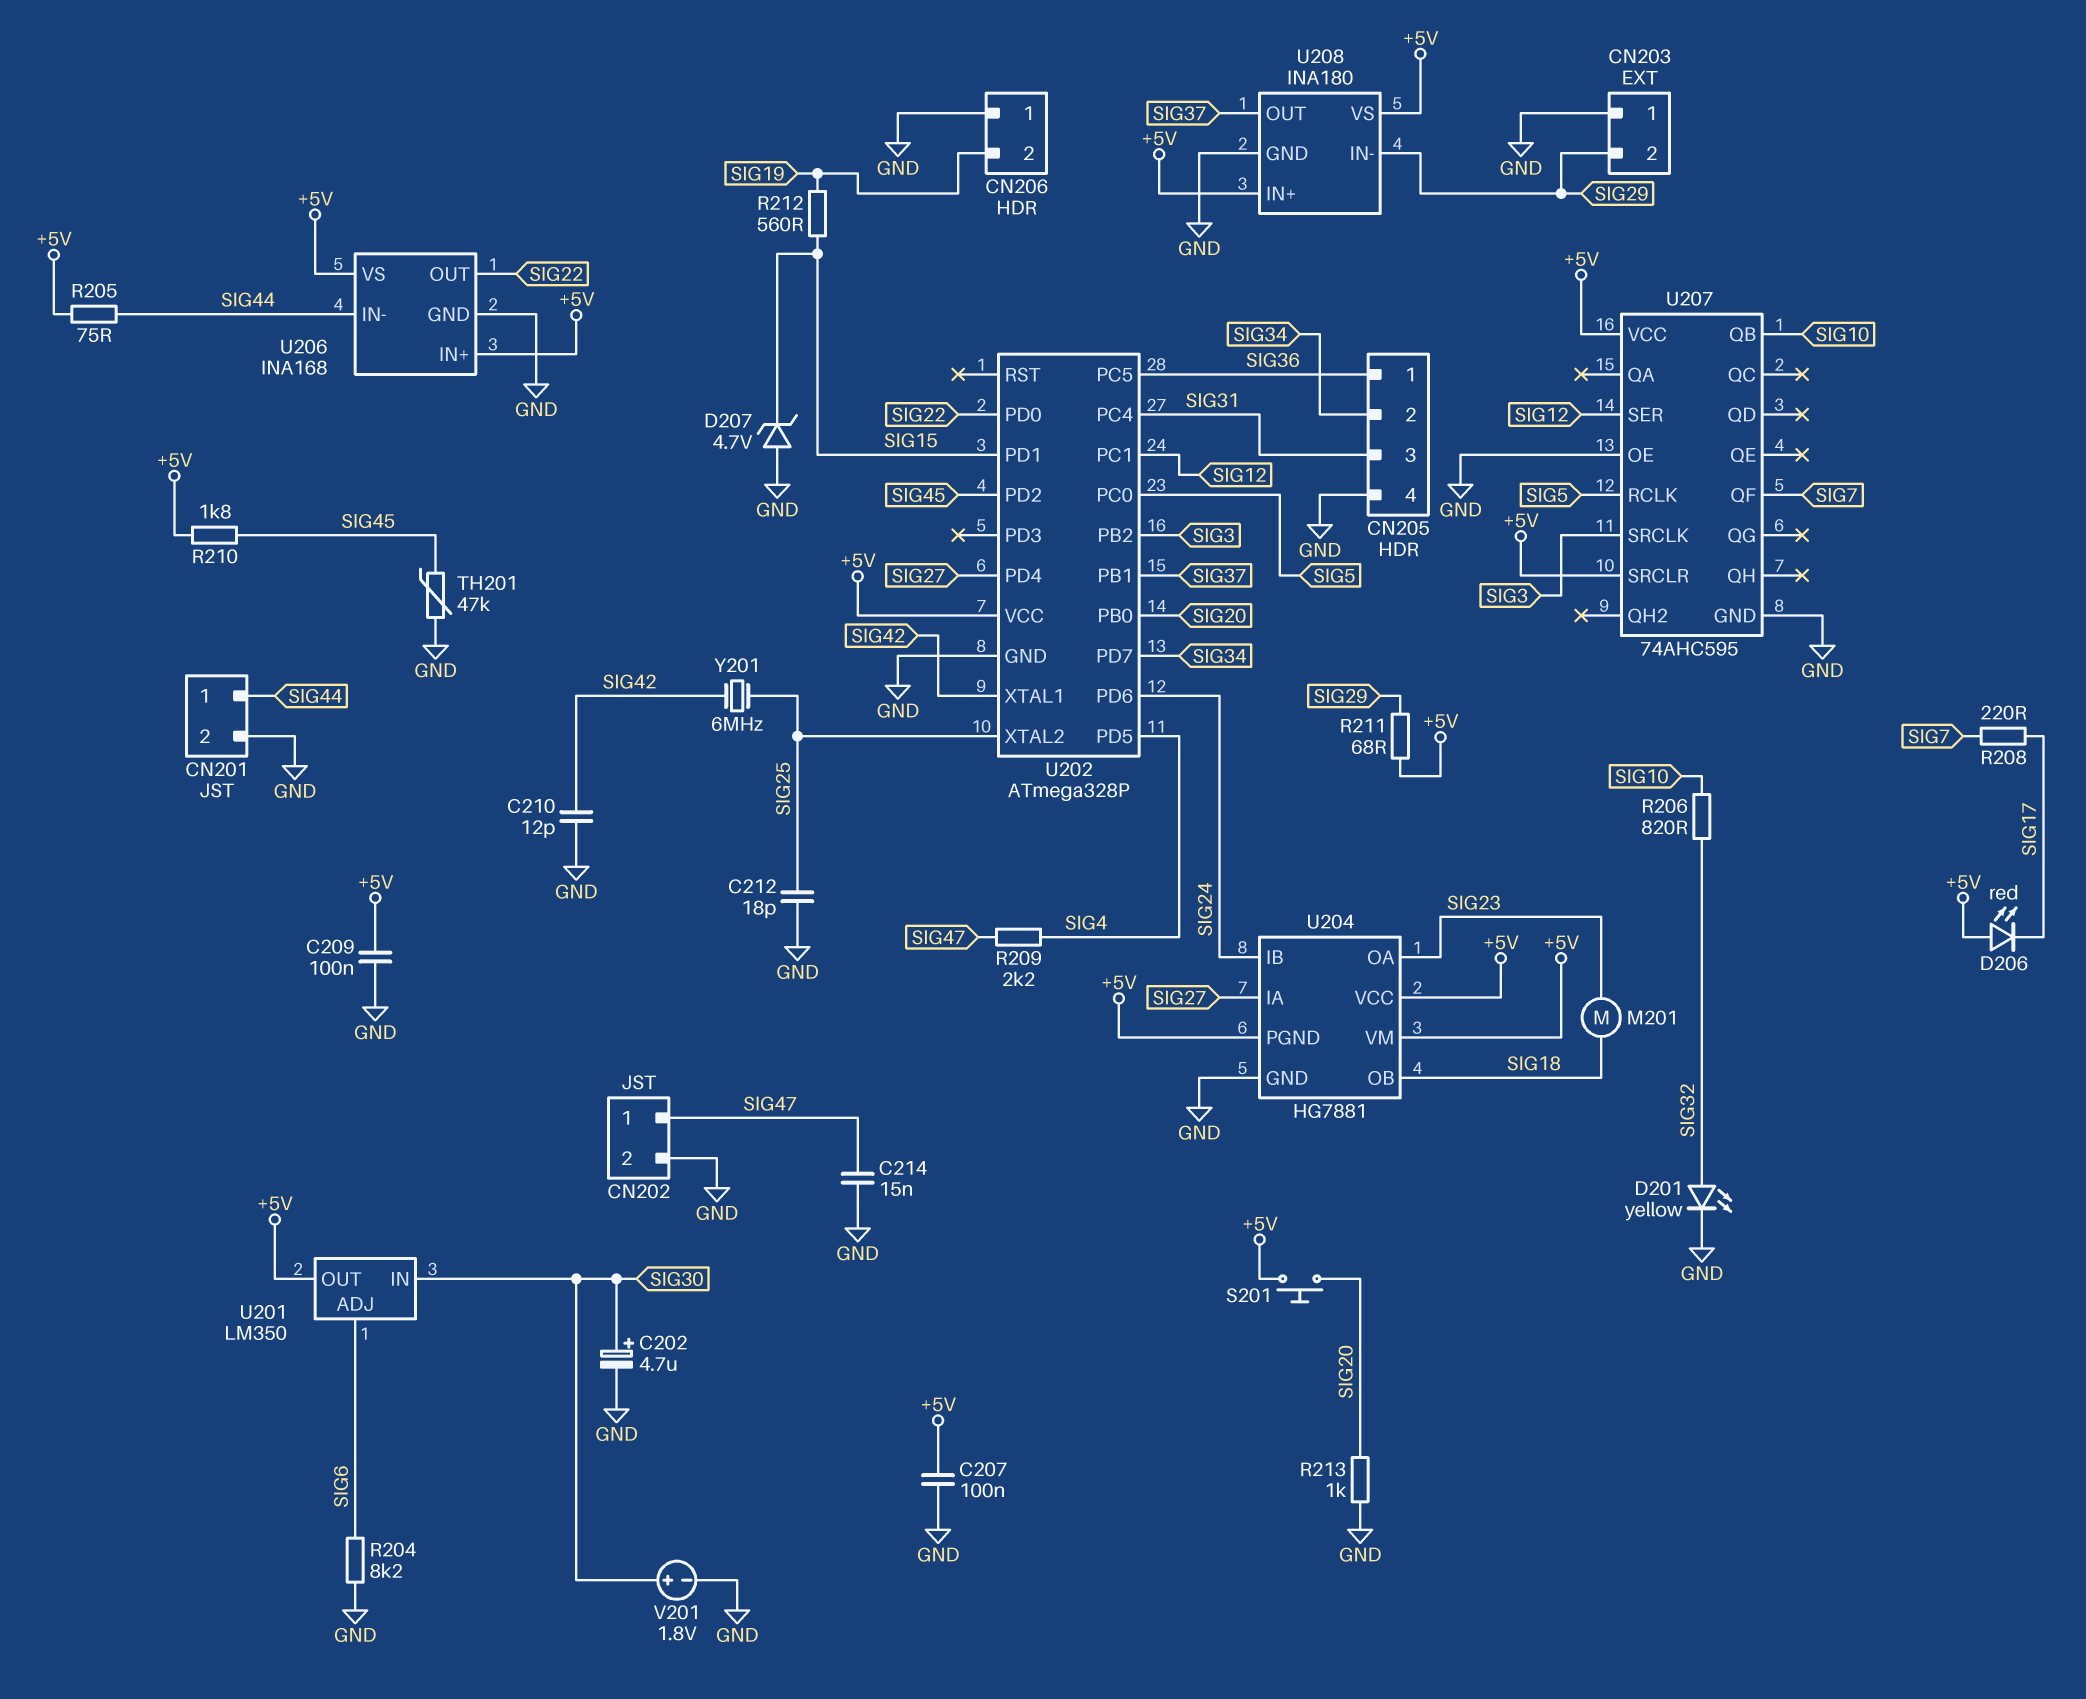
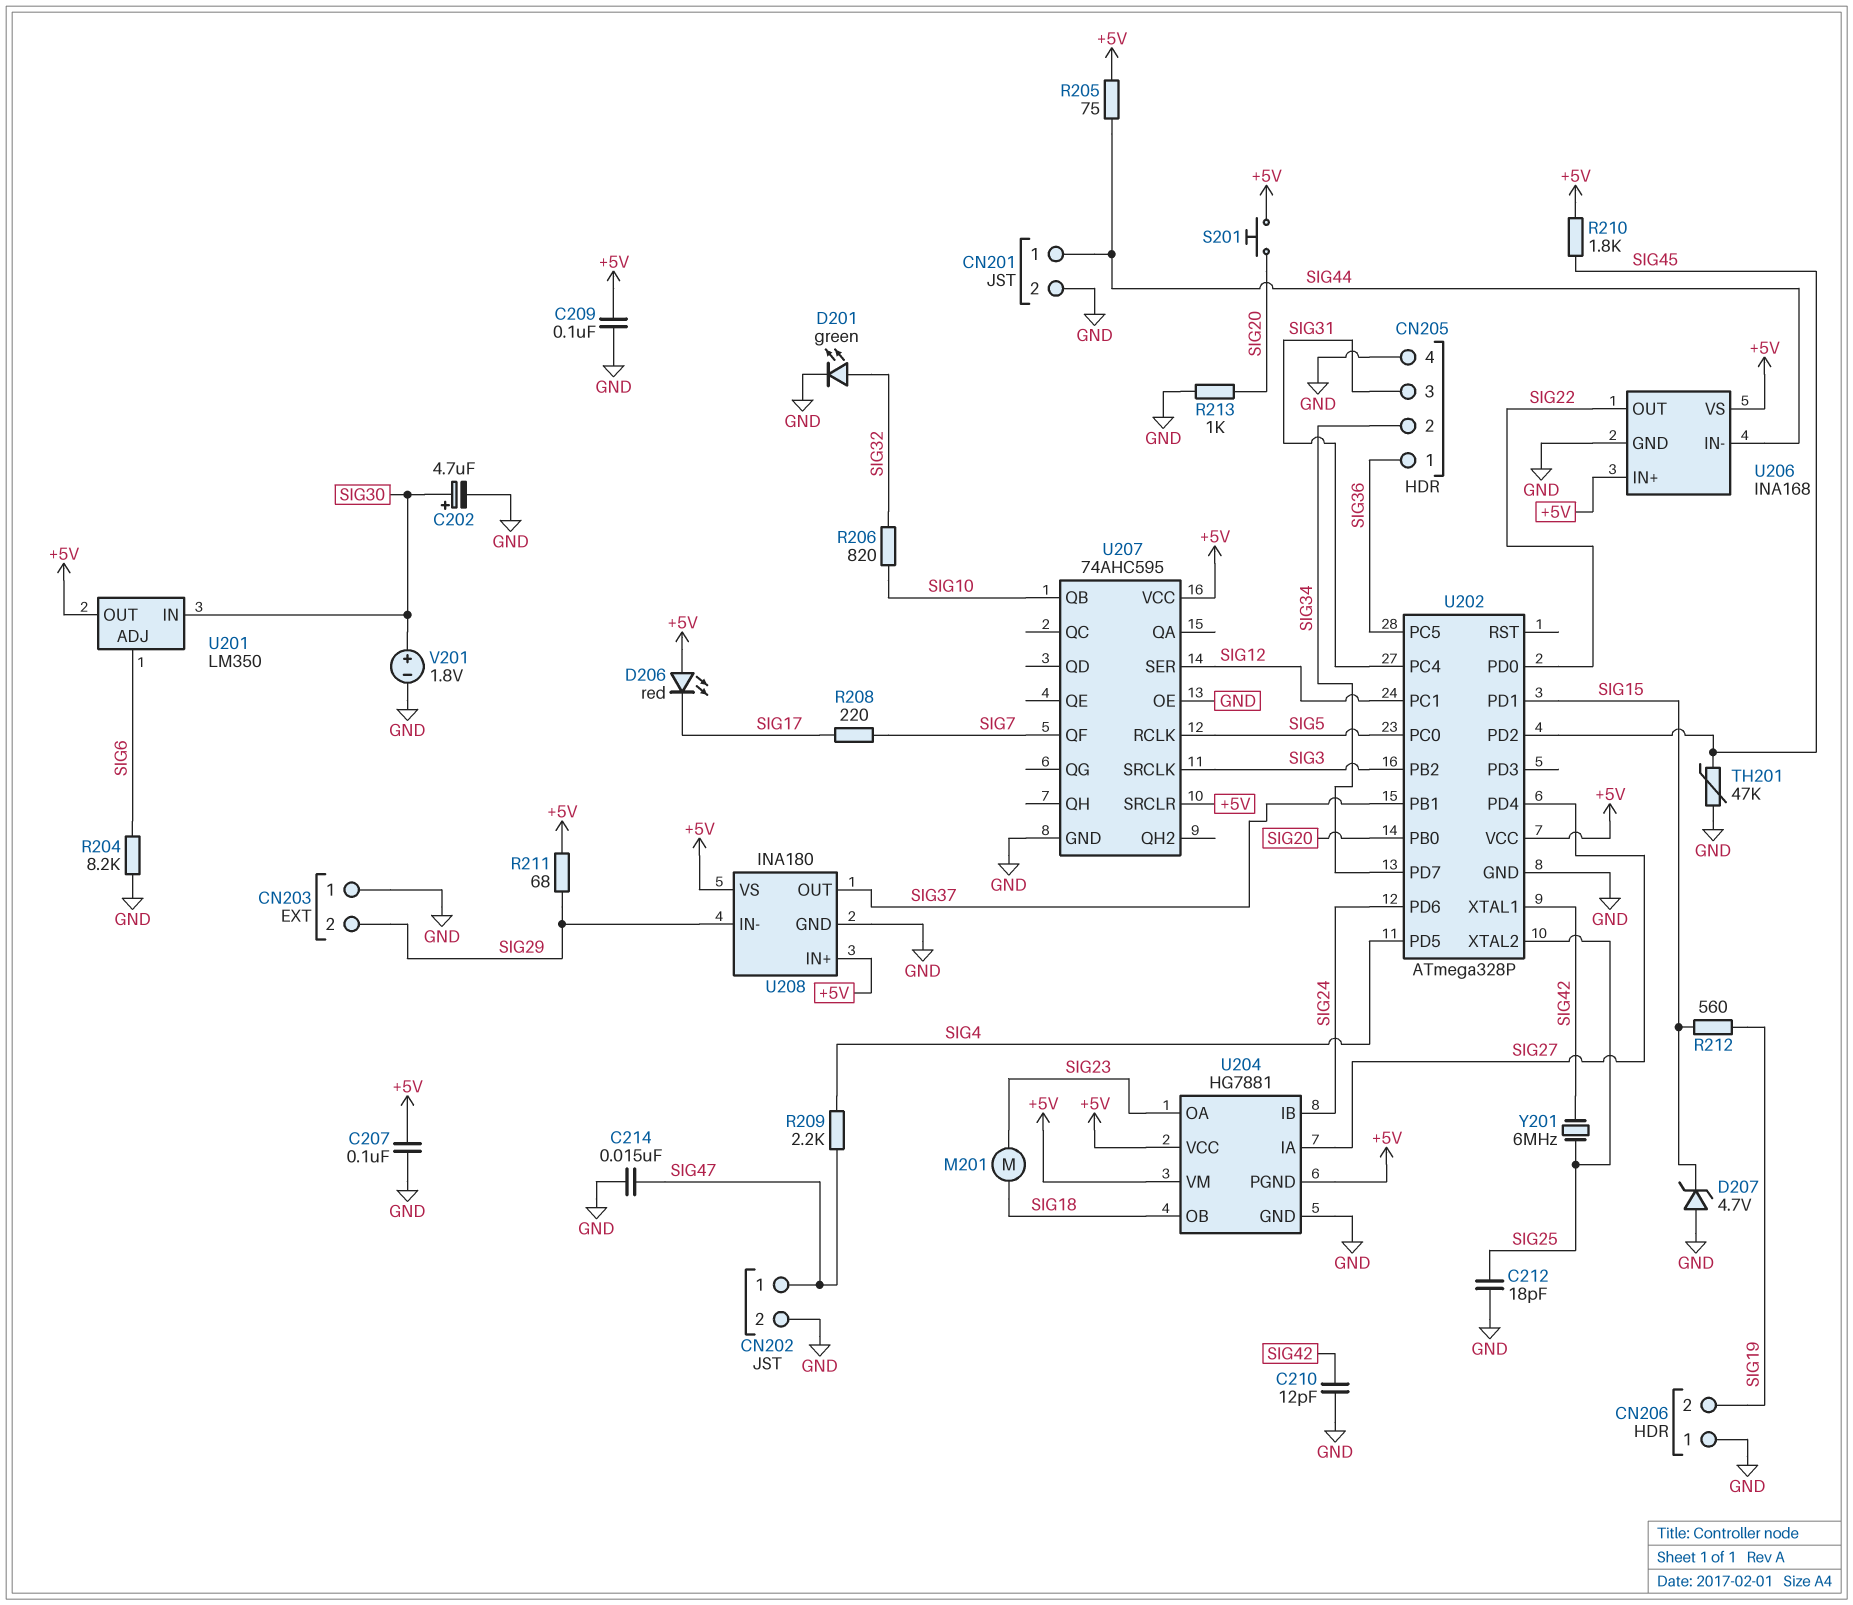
D201: LED yellow (A SIG32, K GND) -> LED green (A SIG32, K GND)

